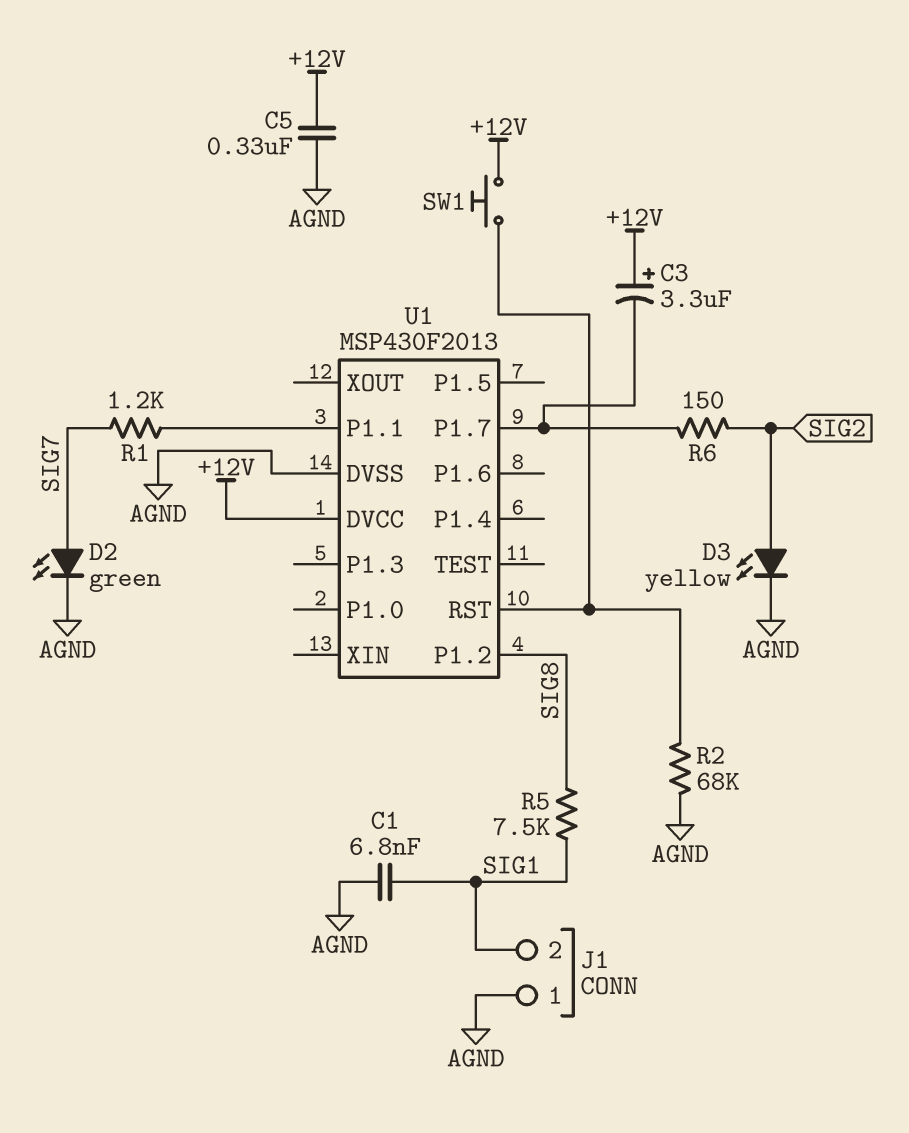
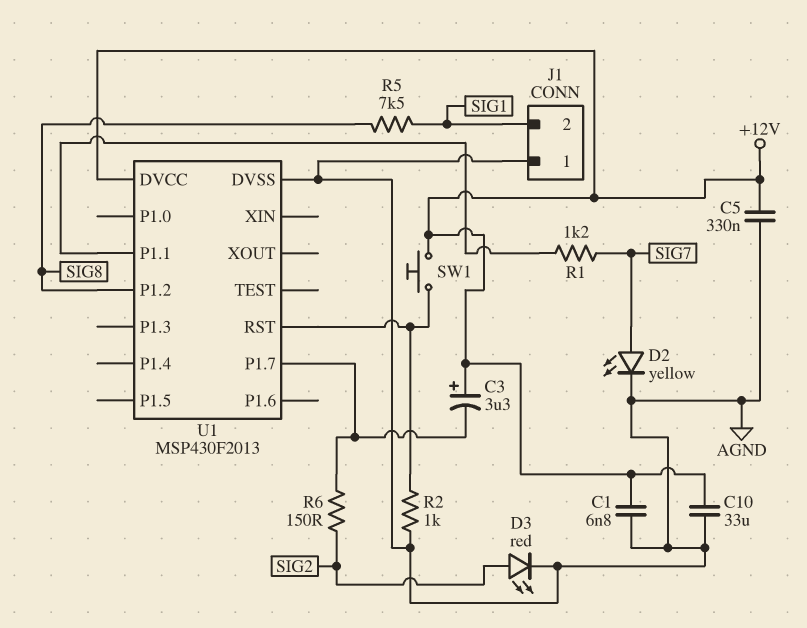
C1: 6.8nF (AGND, SIG1) -> 6.8nF (+12V, AGND)
C10: none -> 33uF (+12V, AGND)
D2: LED green (A SIG7, K AGND) -> LED yellow (A SIG7, K AGND)
D3: LED yellow (A SIG2, K AGND) -> LED red (A SIG2, K AGND)
R2: 68k (AGND, U1/RST) -> 1k (AGND, U1/RST)

